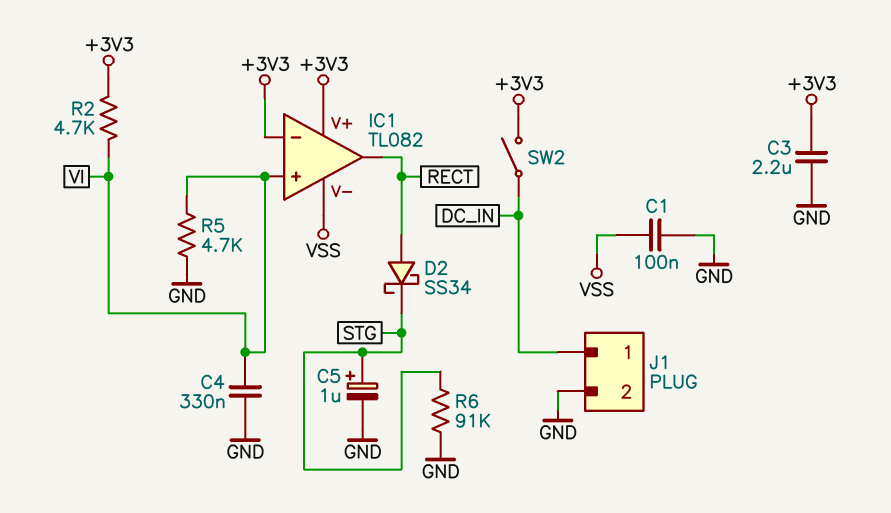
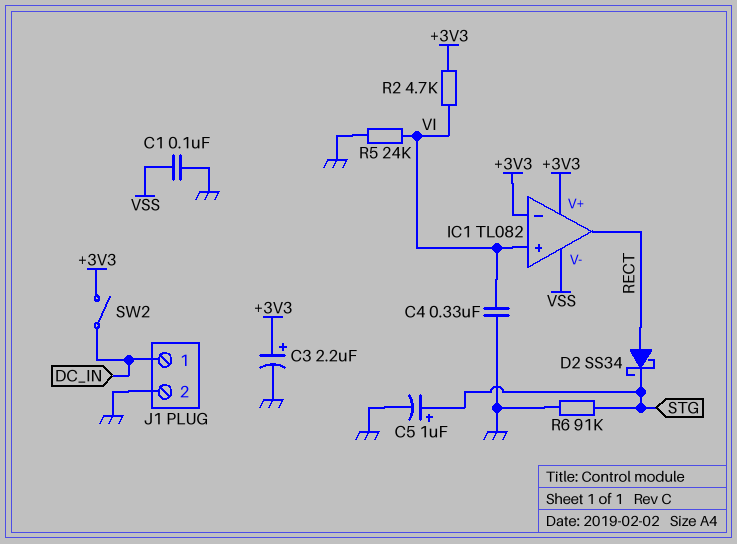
C3: 2.2uF (+3V3, GND) -> 2.2uF (plus +3V3, minus GND)
R5: 4.7k (GND, VI) -> 24k (GND, VI)

